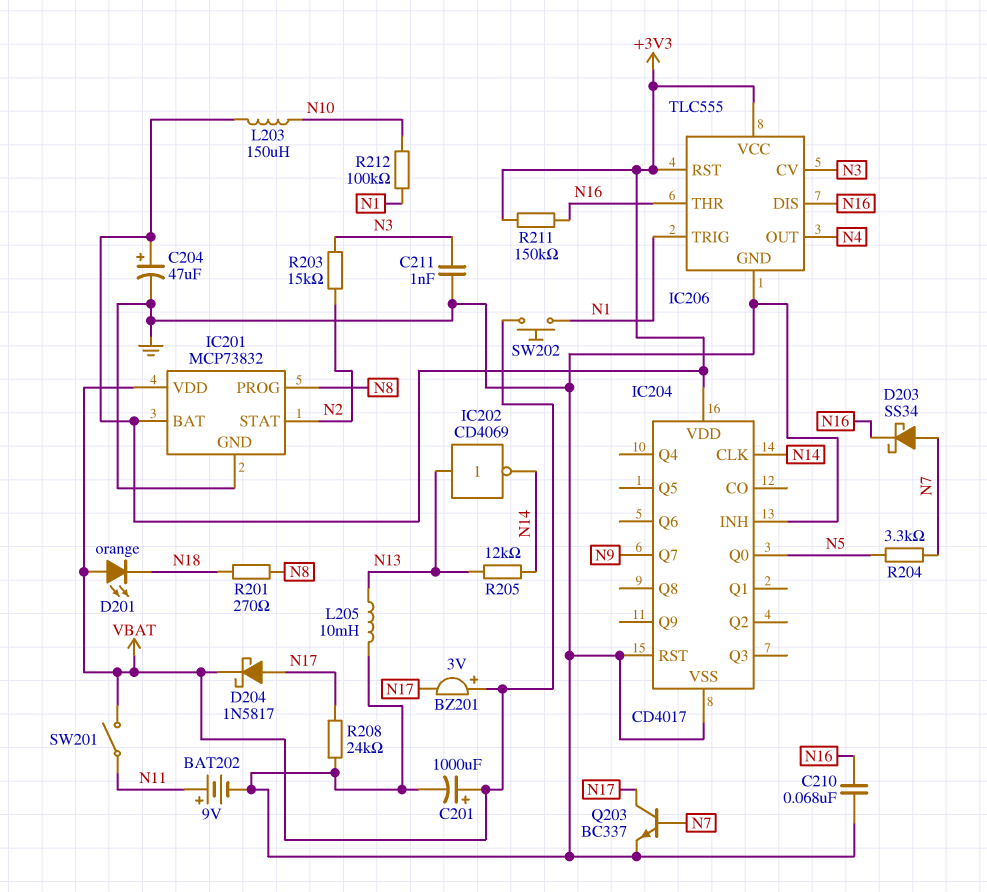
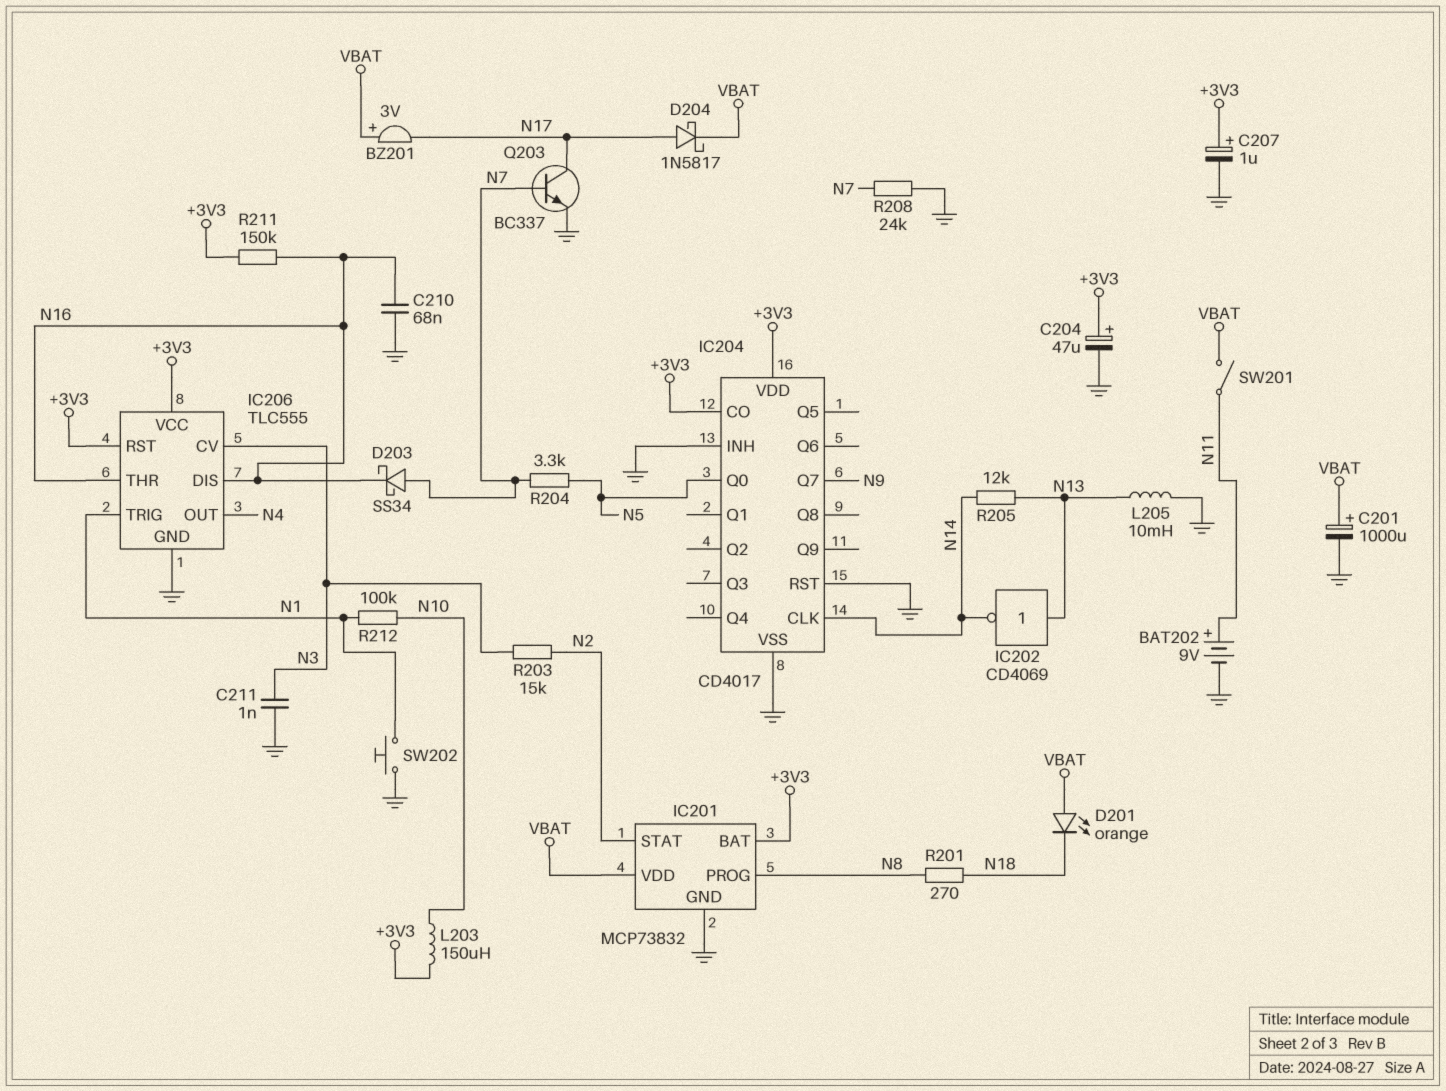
C207: none -> 1uF (plus +3V3, minus GND)
IC204 pin CO: none -> +3V3
R208: 24k (GND, N17) -> 24k (GND, N7)
SW202: button (N1, VBAT) -> button (GND, N1)

